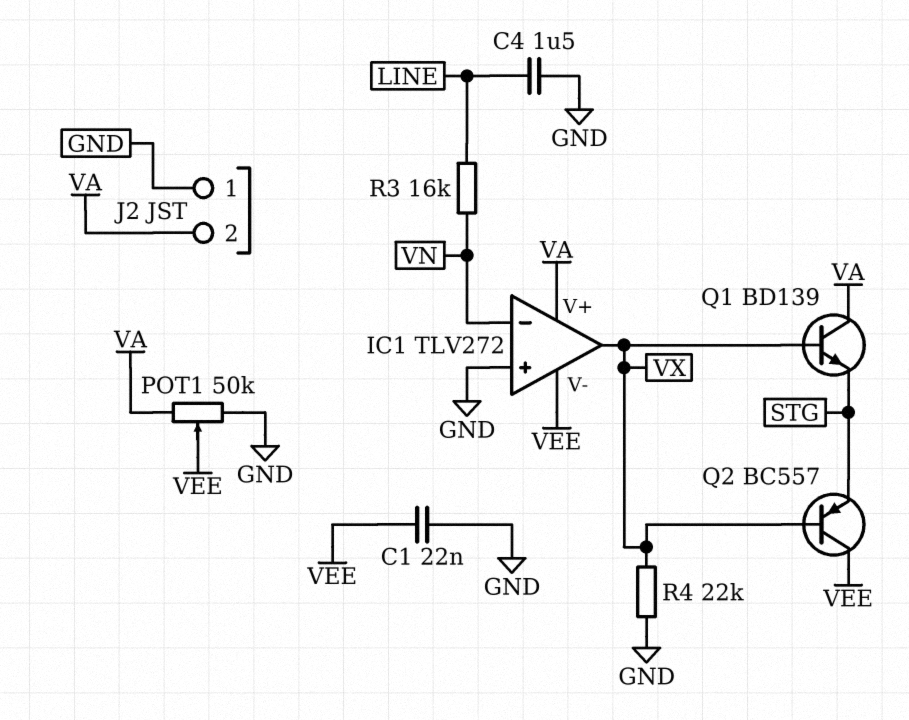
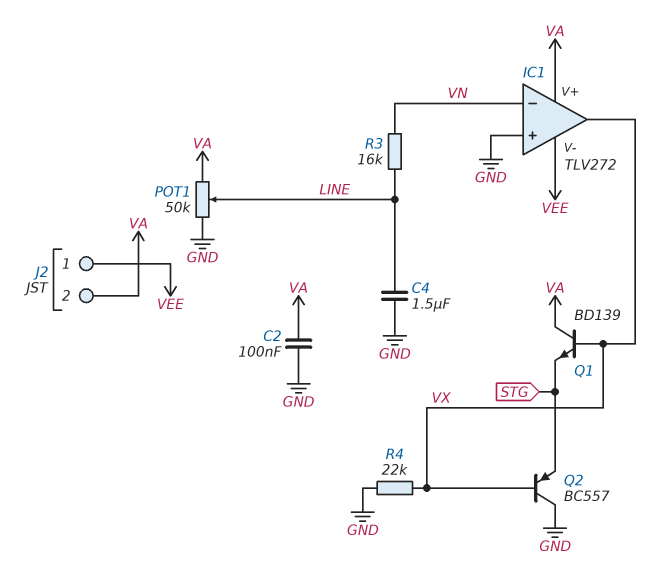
C1: 22nF (GND, VEE) -> none
C2: none -> 100nF (GND, VA)
J2 pin 1: GND -> VEE
POT1: 50k (GND, VA, wiper VEE) -> 50k (GND, VA, wiper LINE)
Q2: PNP BC557 (B VX, C VEE, E STG) -> PNP BC557 (B VX, C GND, E STG)

